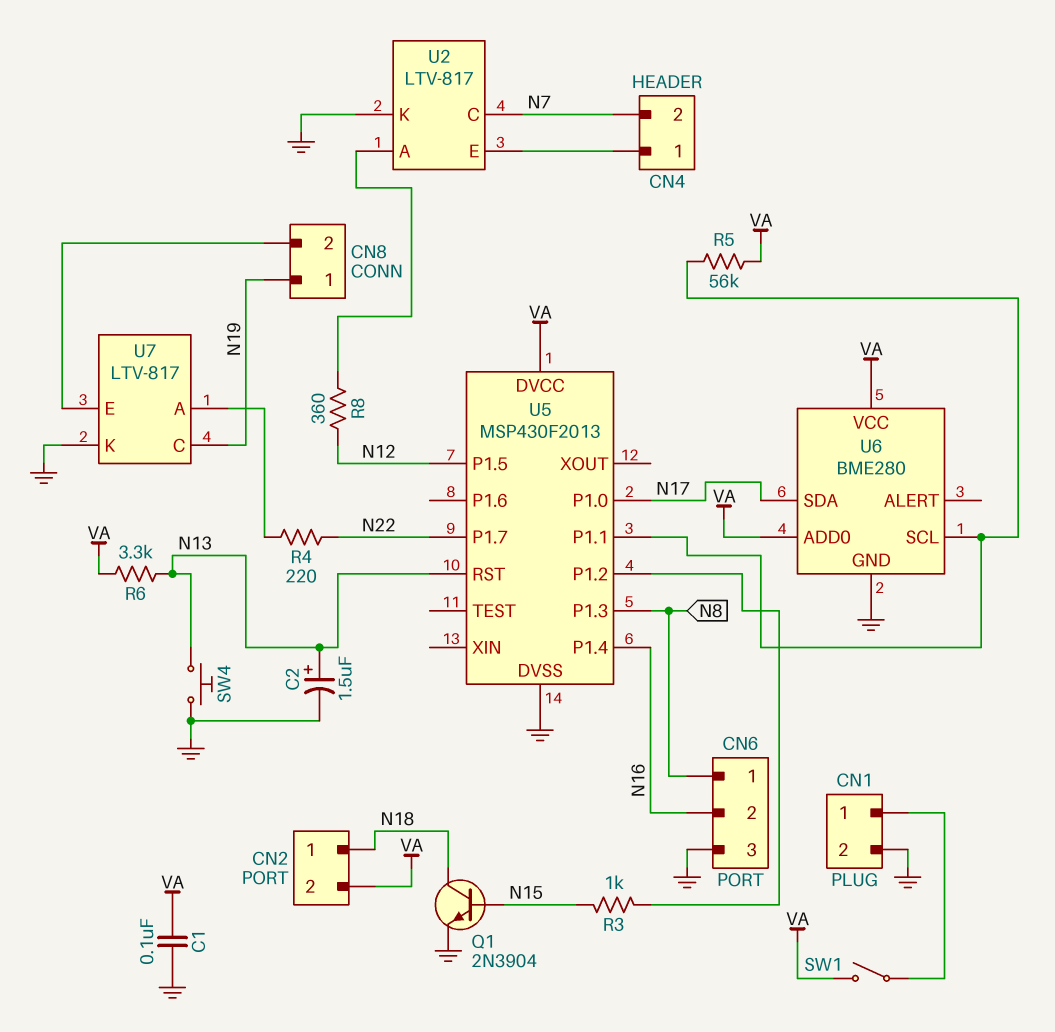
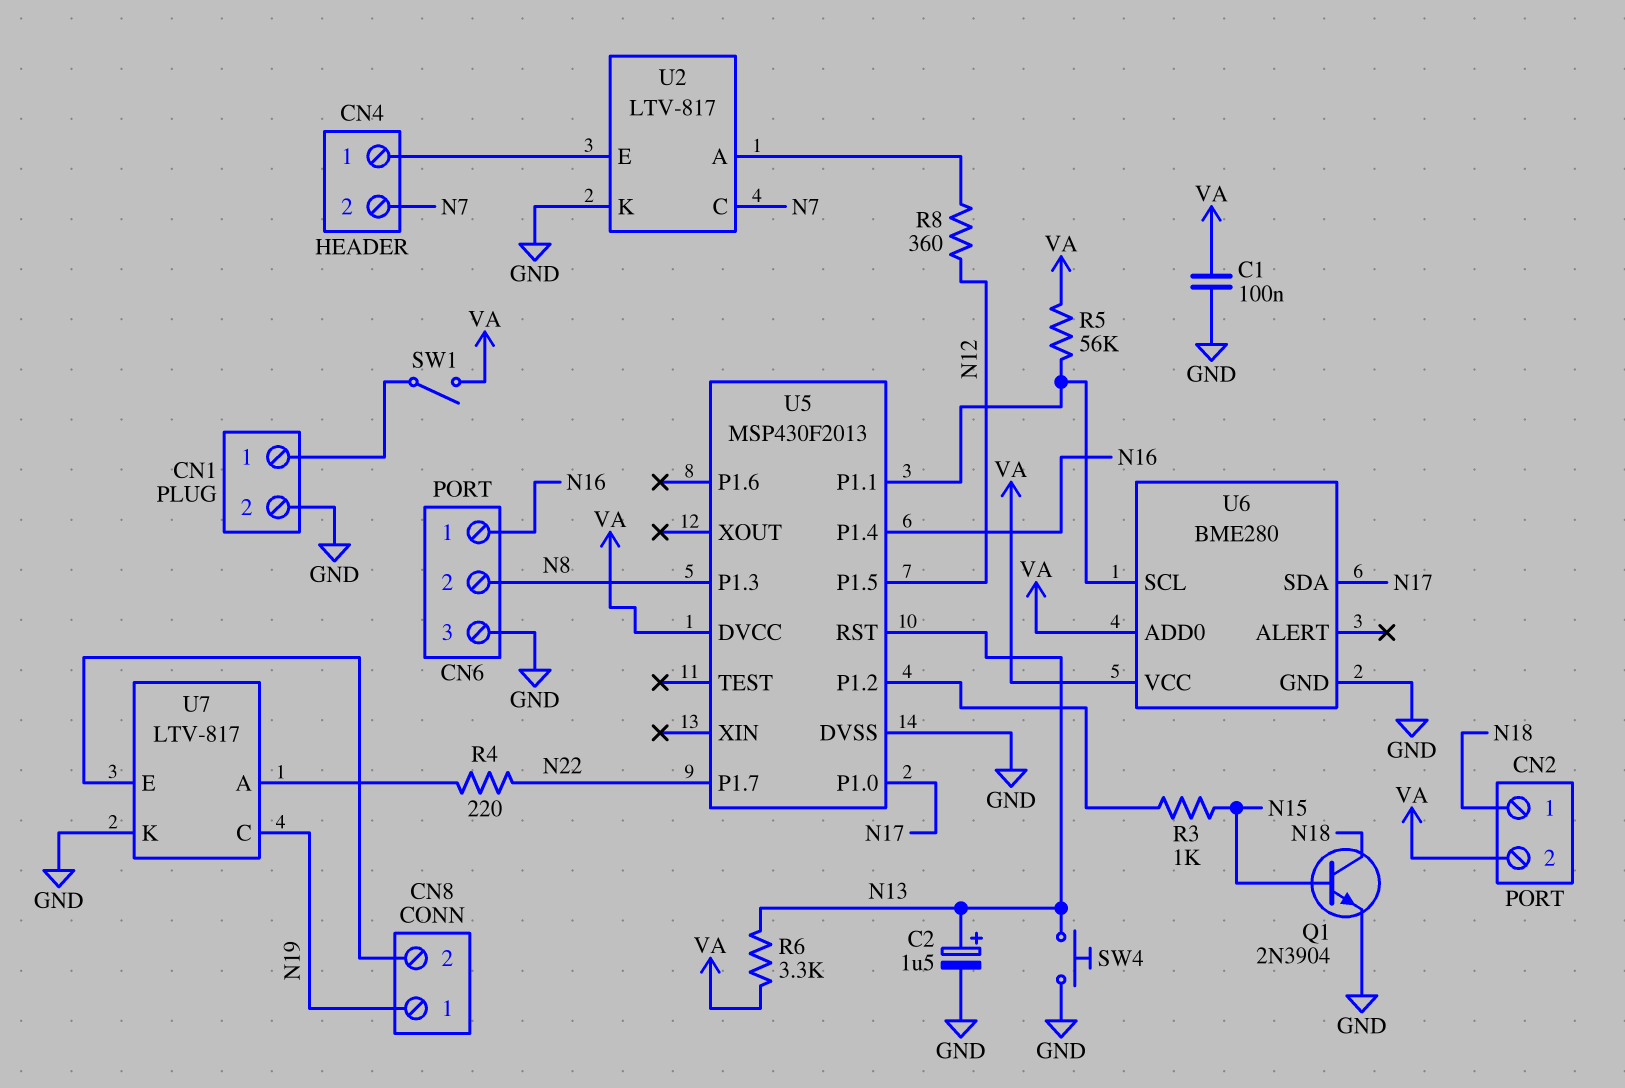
CN6 pin 1: N8 -> N16
CN6 pin 2: N16 -> N8

